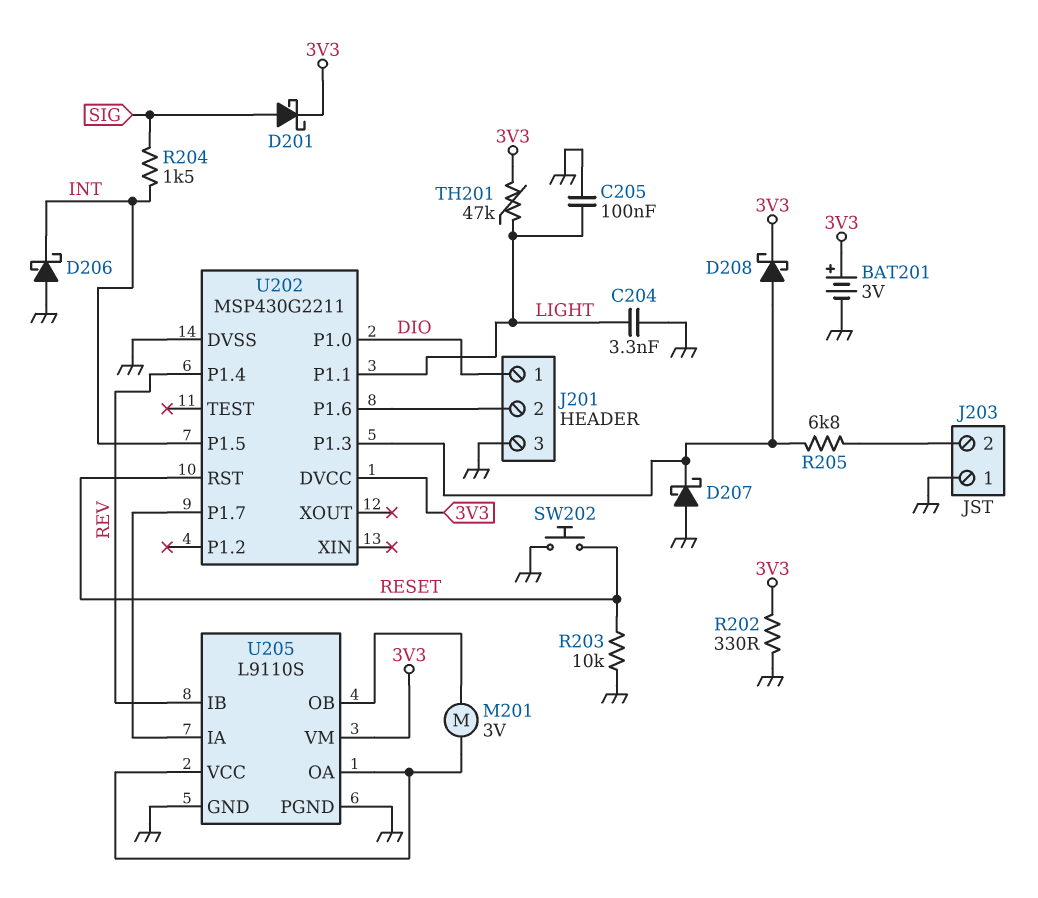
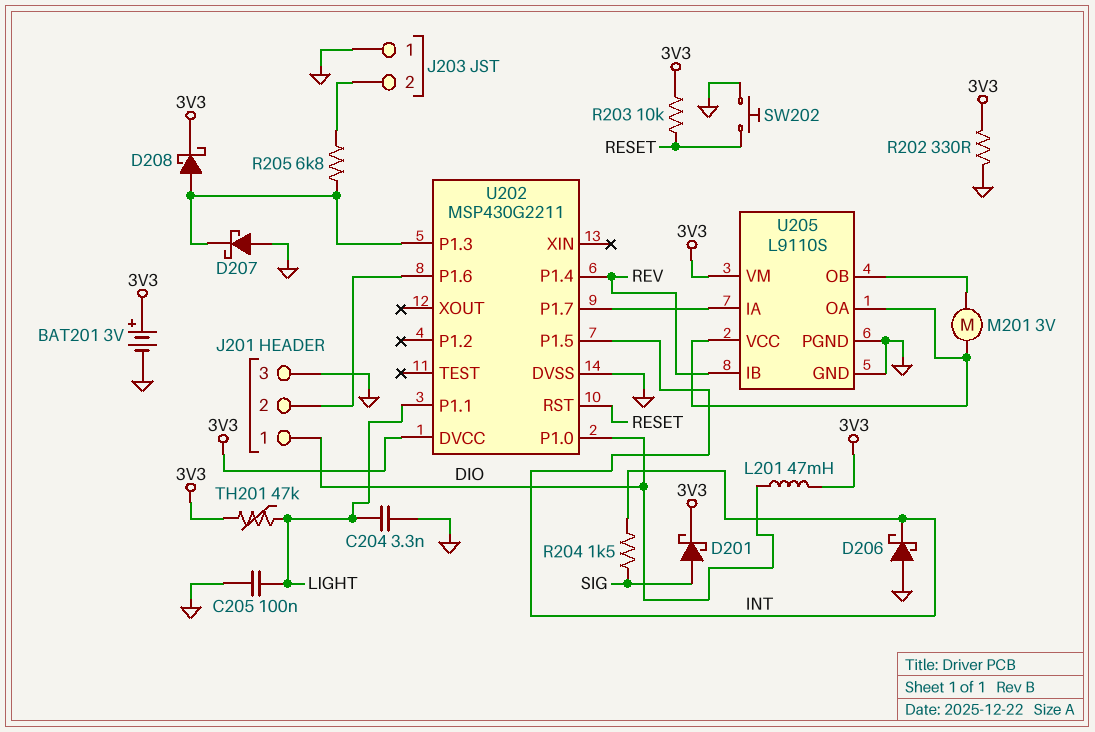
L201: none -> 47mH (3V3, DIO)
R203: 10k (GND, RESET) -> 10k (3V3, RESET)

